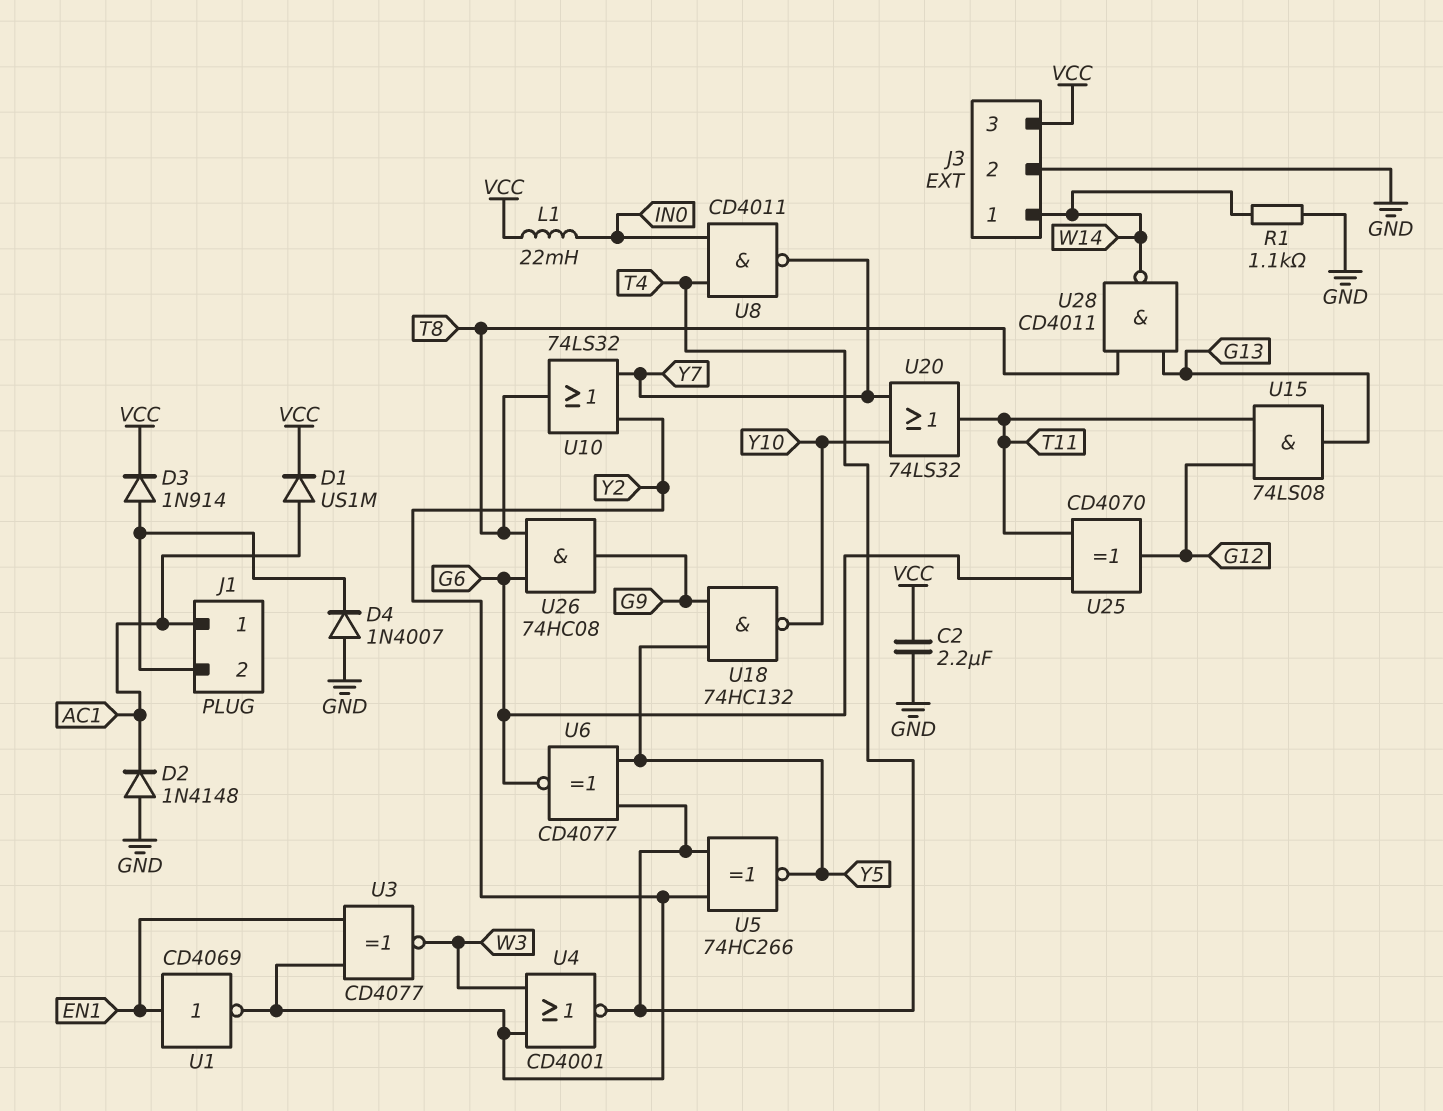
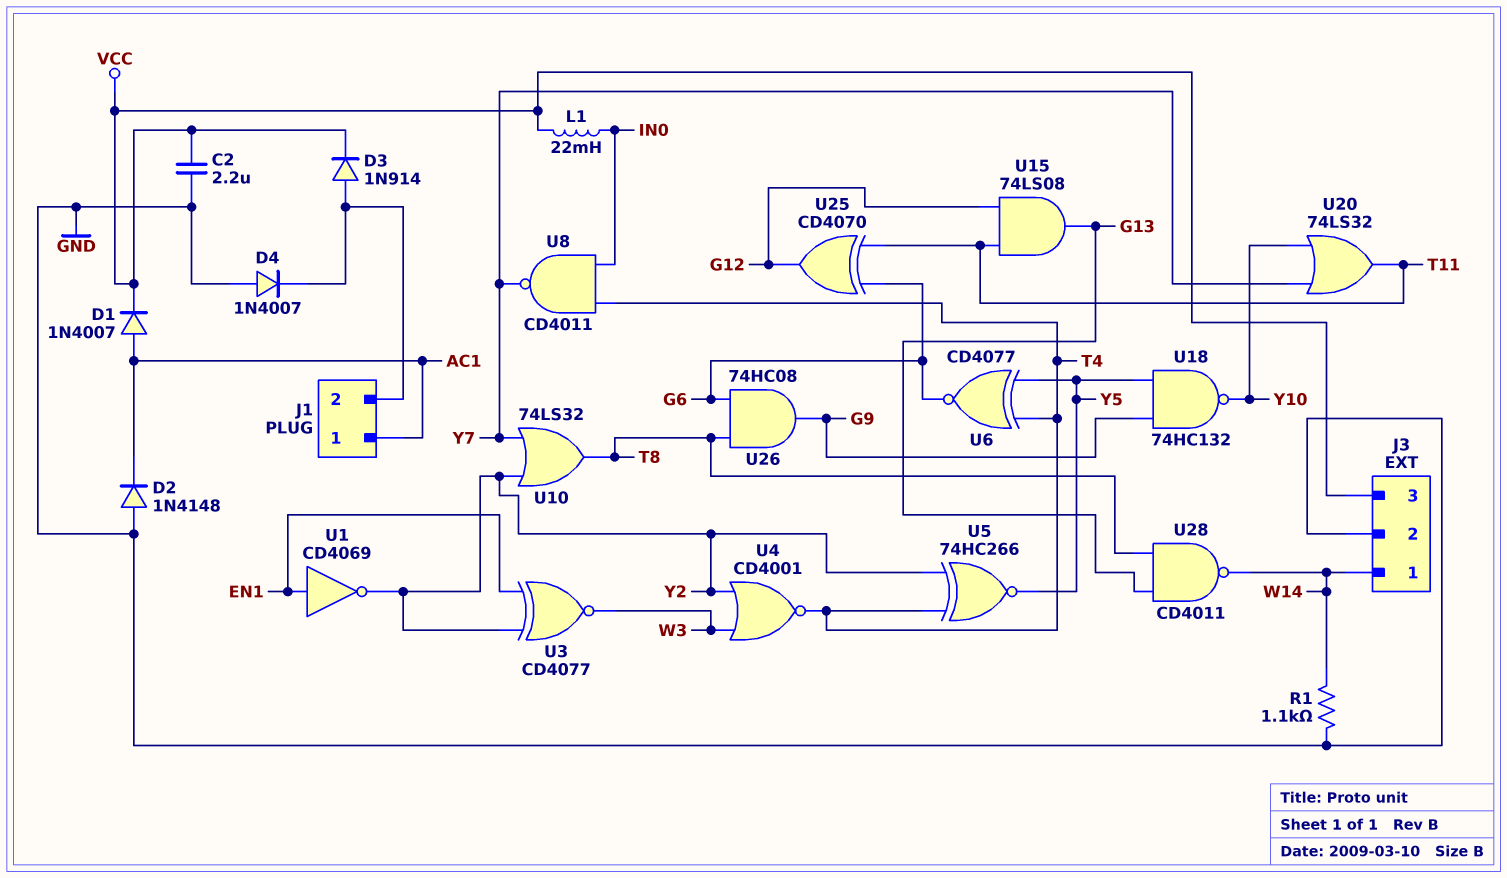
D1: diode US1M (A AC1, K VCC) -> diode 1N4007 (A AC1, K VCC)

